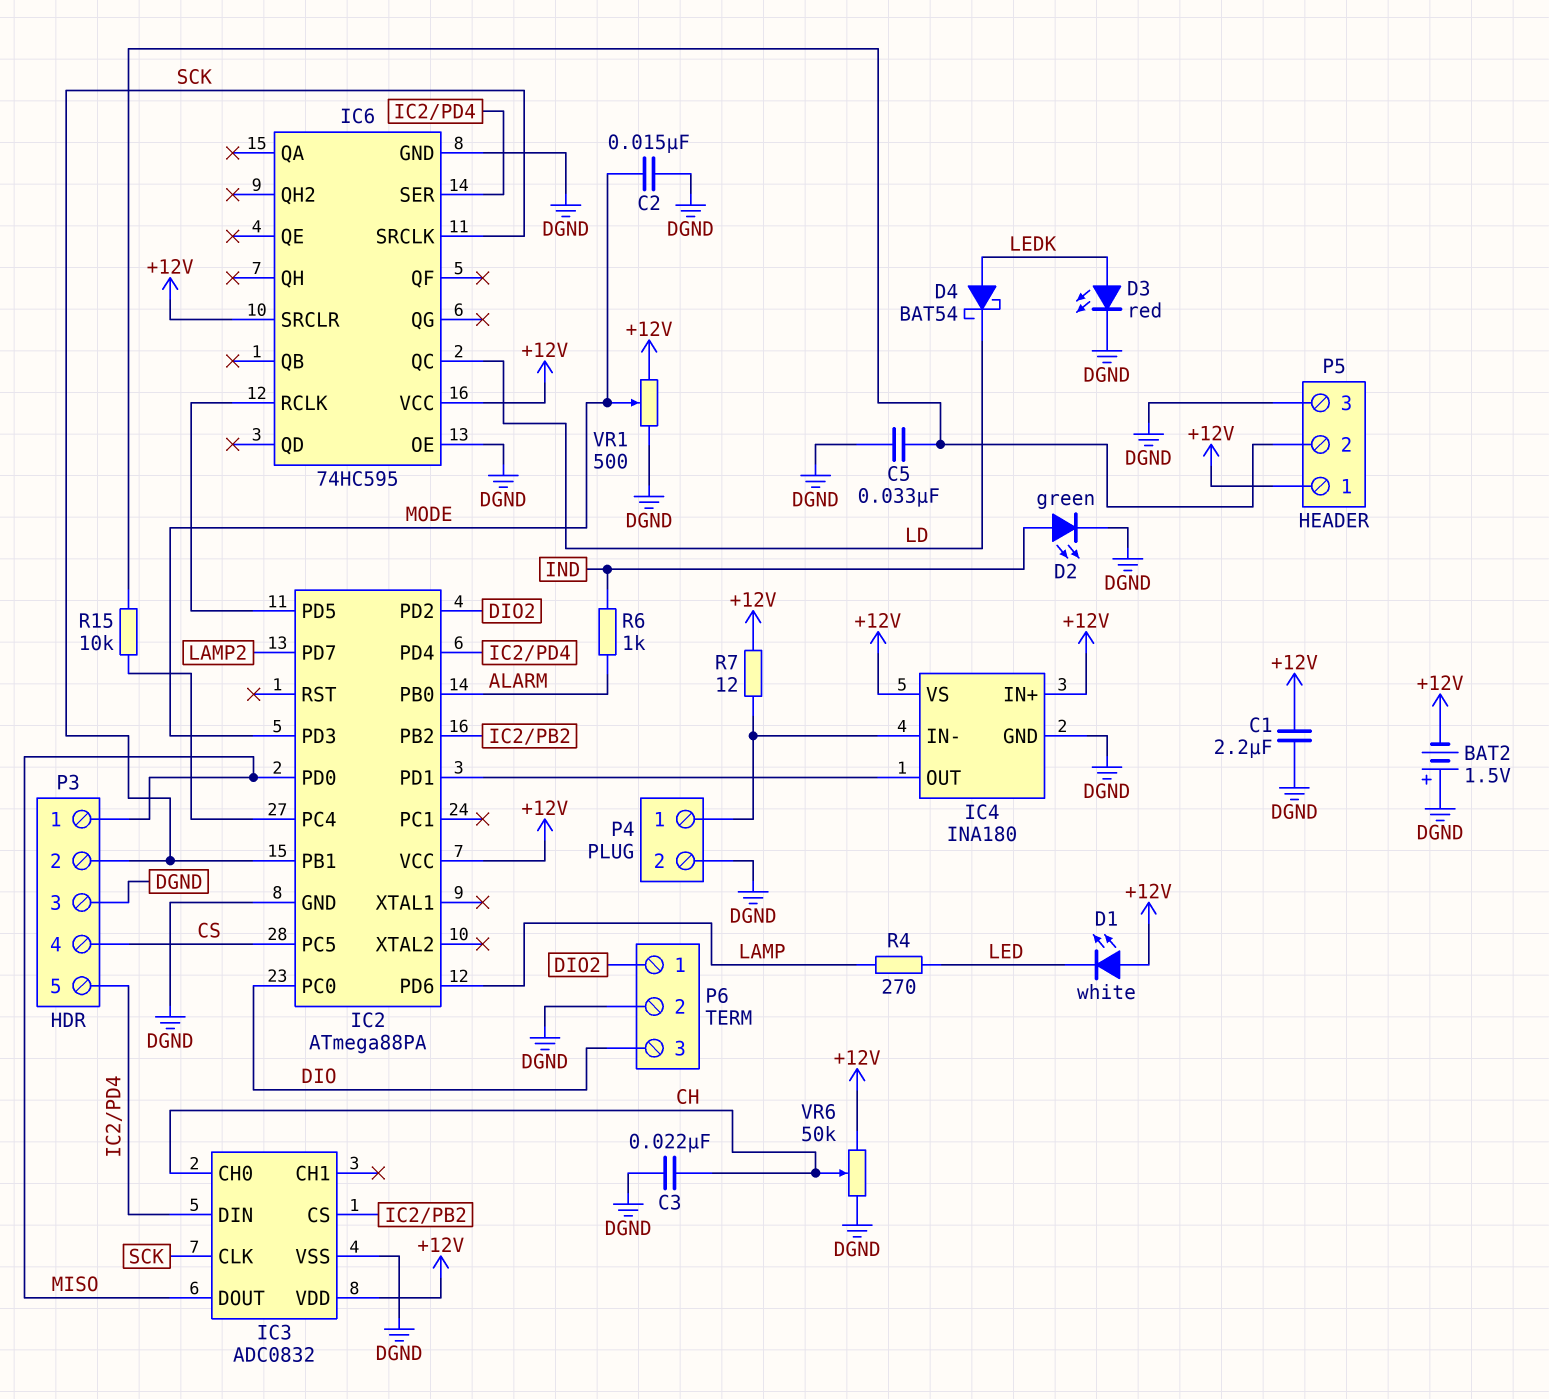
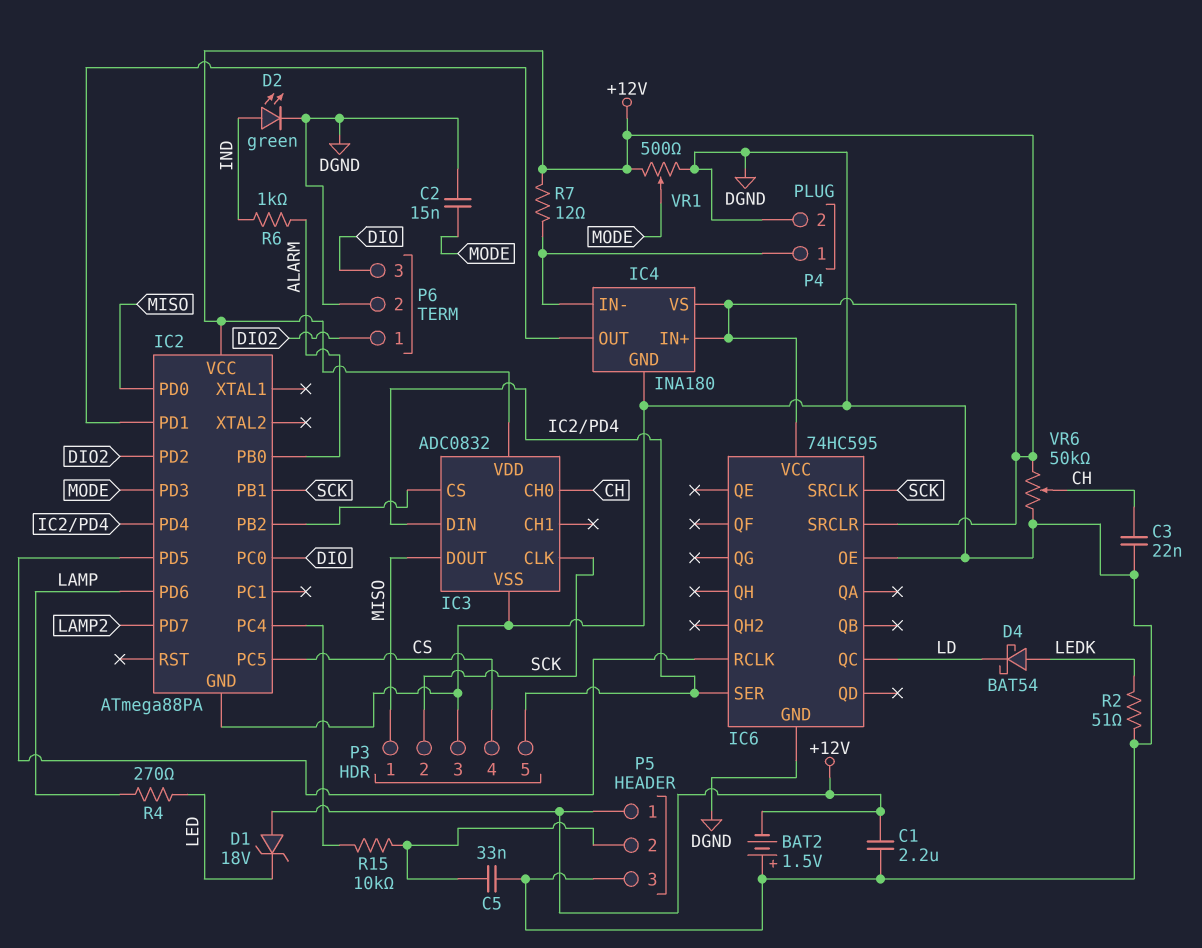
D1: LED white (A +12V, K LED) -> zener 18V (A +12V, K LED)
D3: LED red (A LEDK, K DGND) -> none
R2: none -> 51 (DGND, LEDK)

